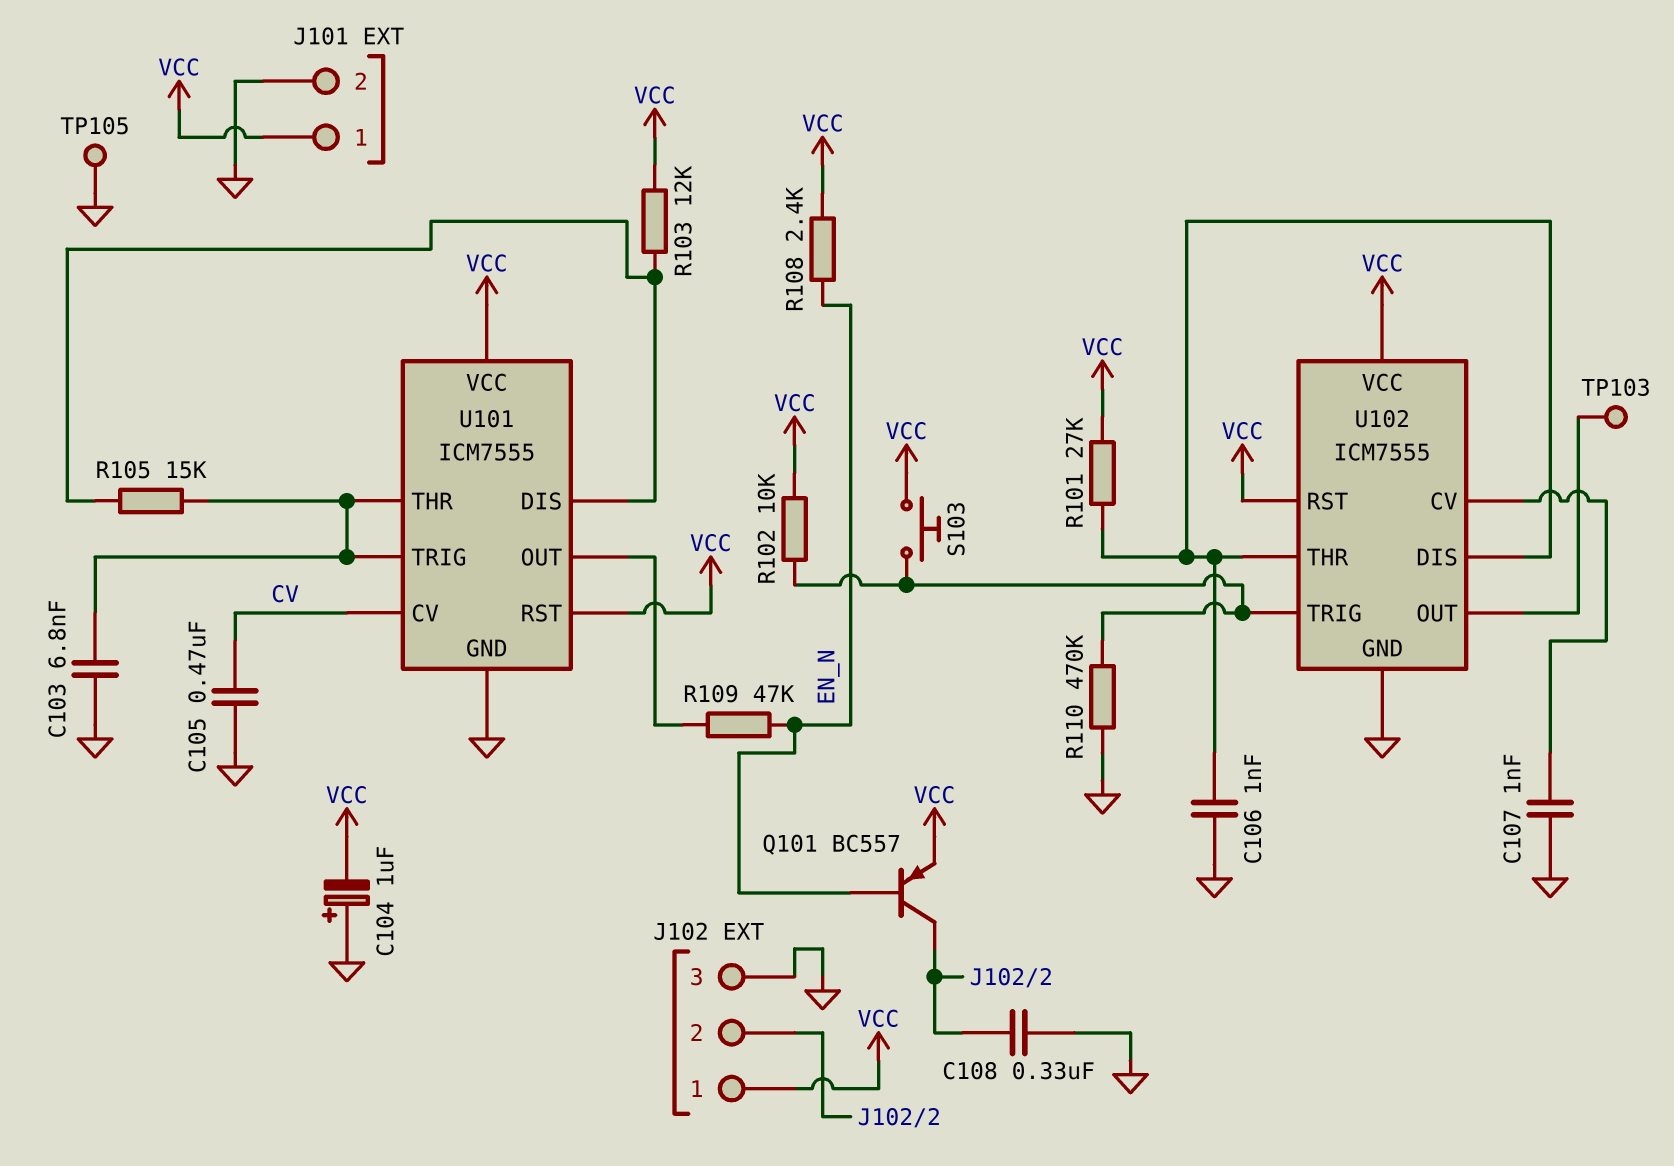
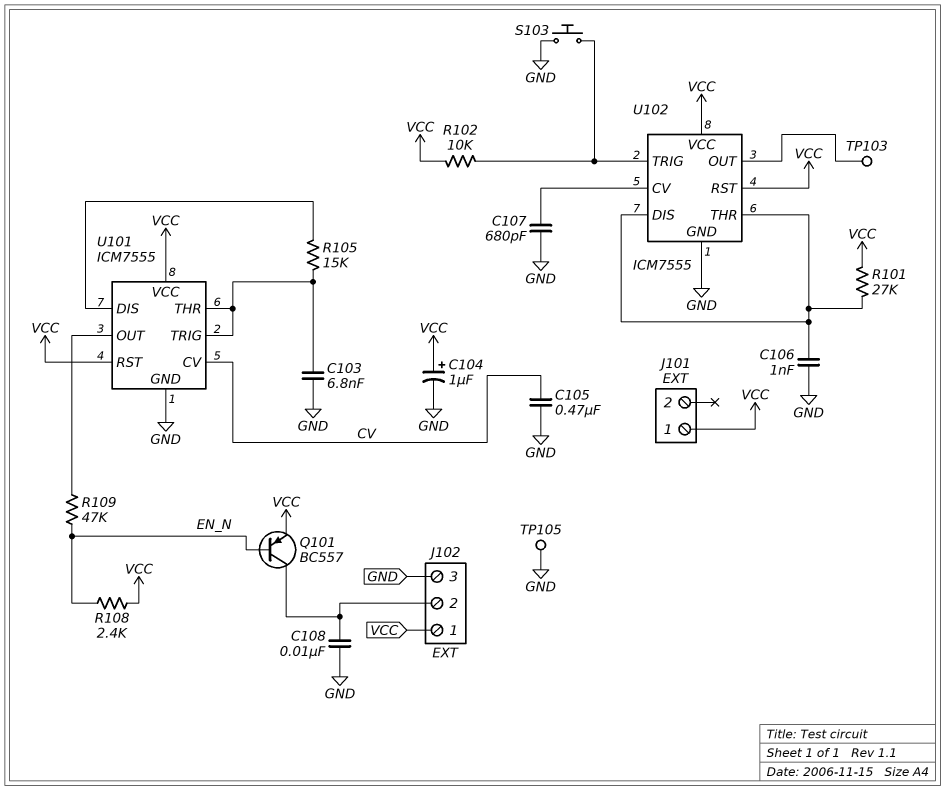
C104: 1uF (plus GND, minus VCC) -> 1uF (plus VCC, minus GND)
C107: 1nF (GND, U102/CV) -> 680pF (GND, U102/CV)
C108: 330nF (GND, J102/2) -> 10nF (GND, J102/2)
J101 pin 2: GND -> none
R103: 12k (U101/DIS, VCC) -> none
R110: 470k (GND, U102/TRIG) -> none
S103: button (U102/TRIG, VCC) -> button (GND, U102/TRIG)

